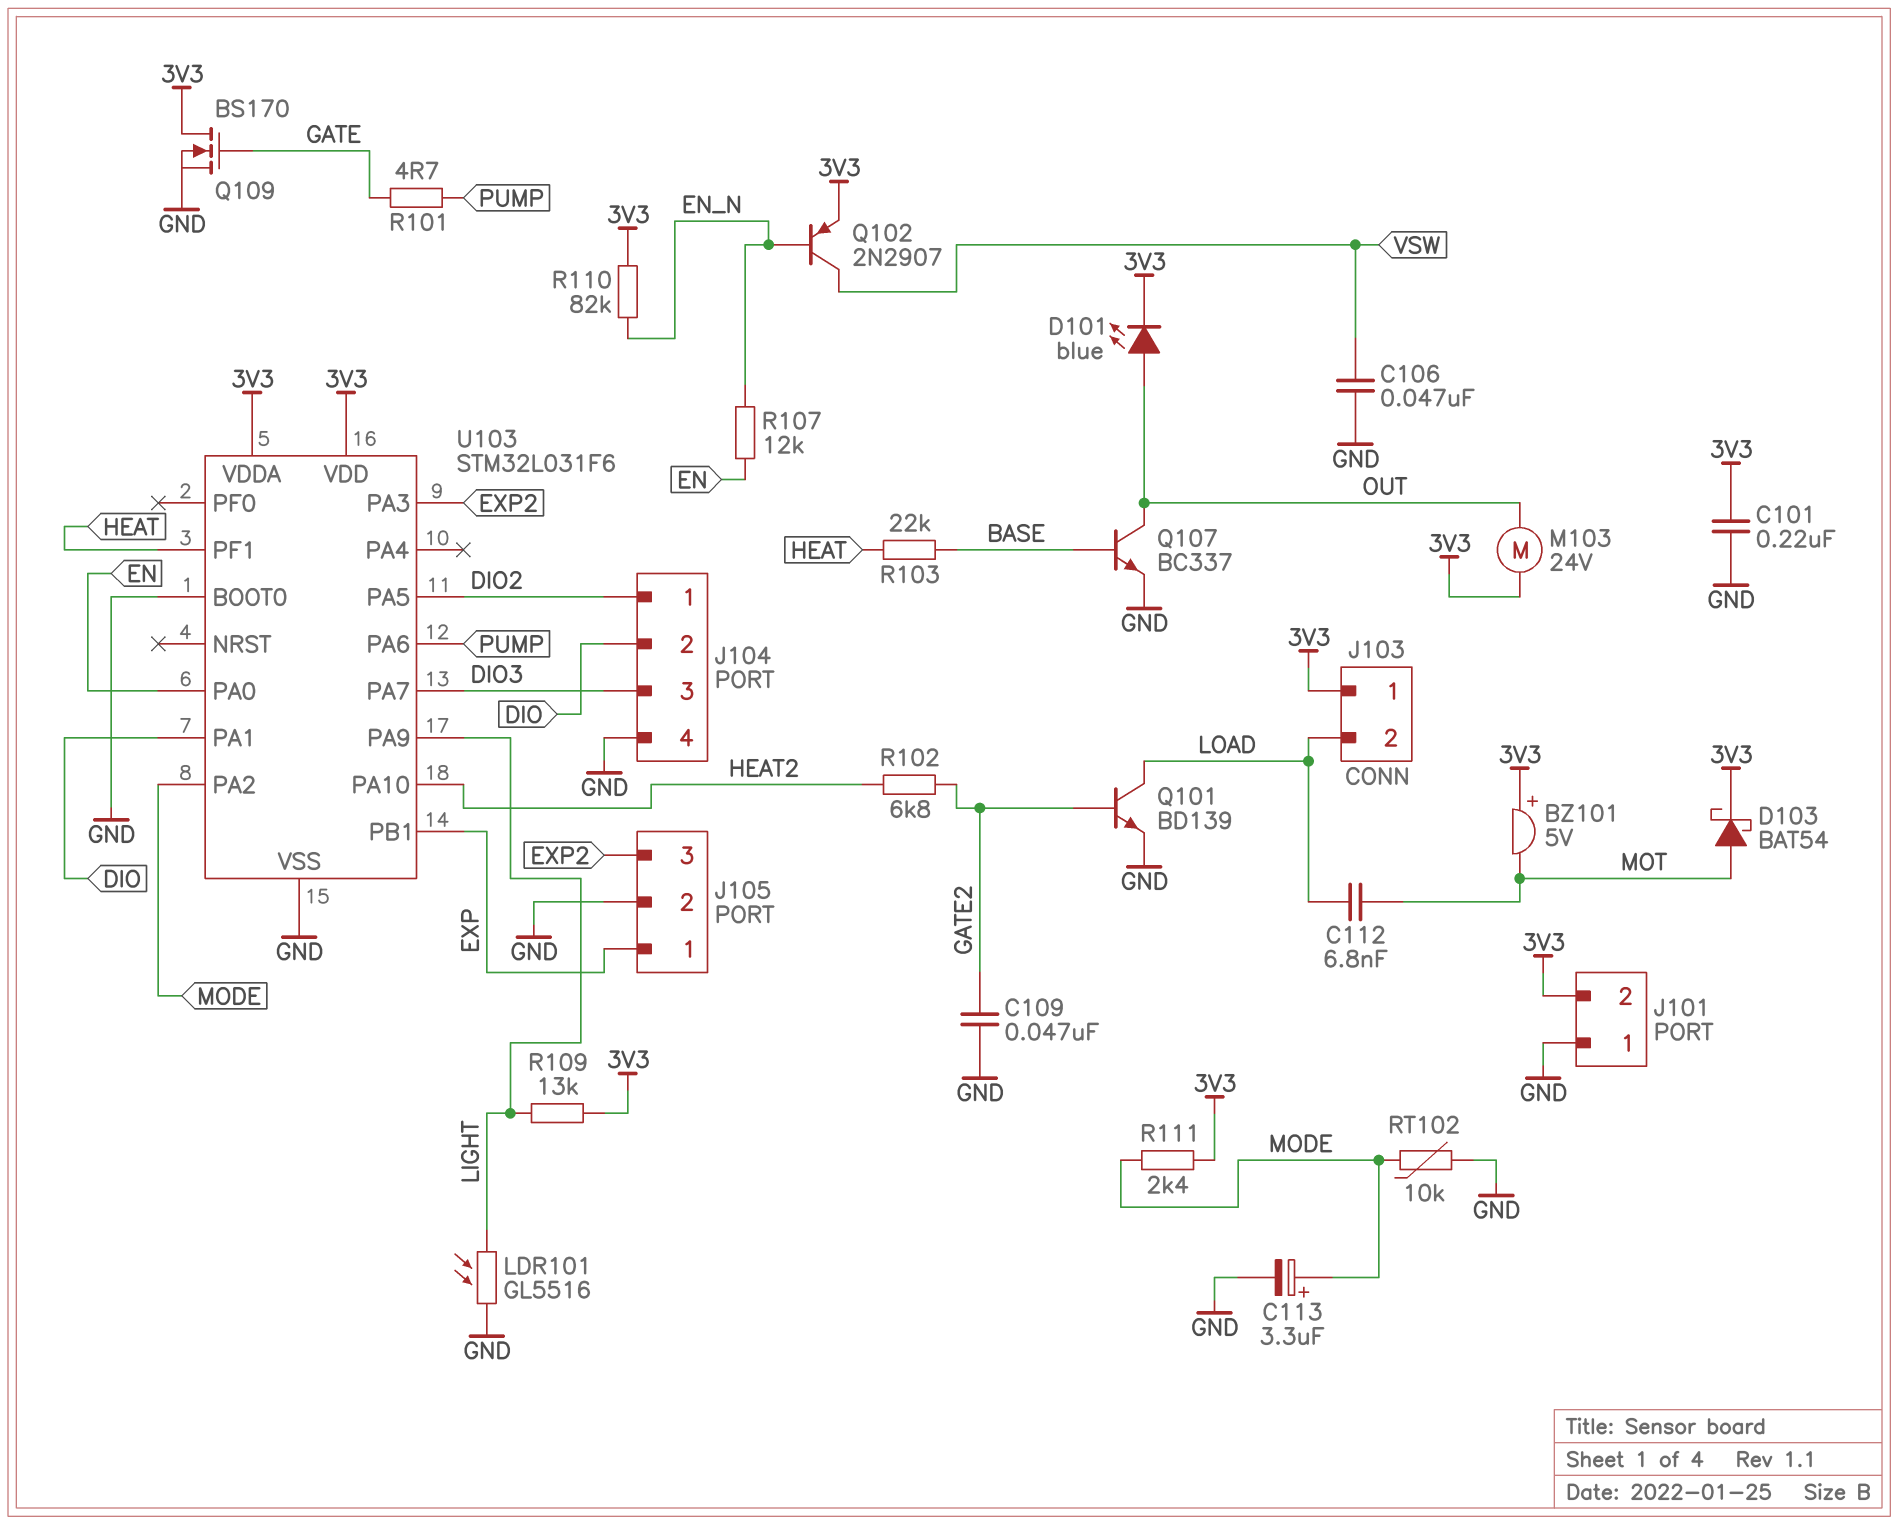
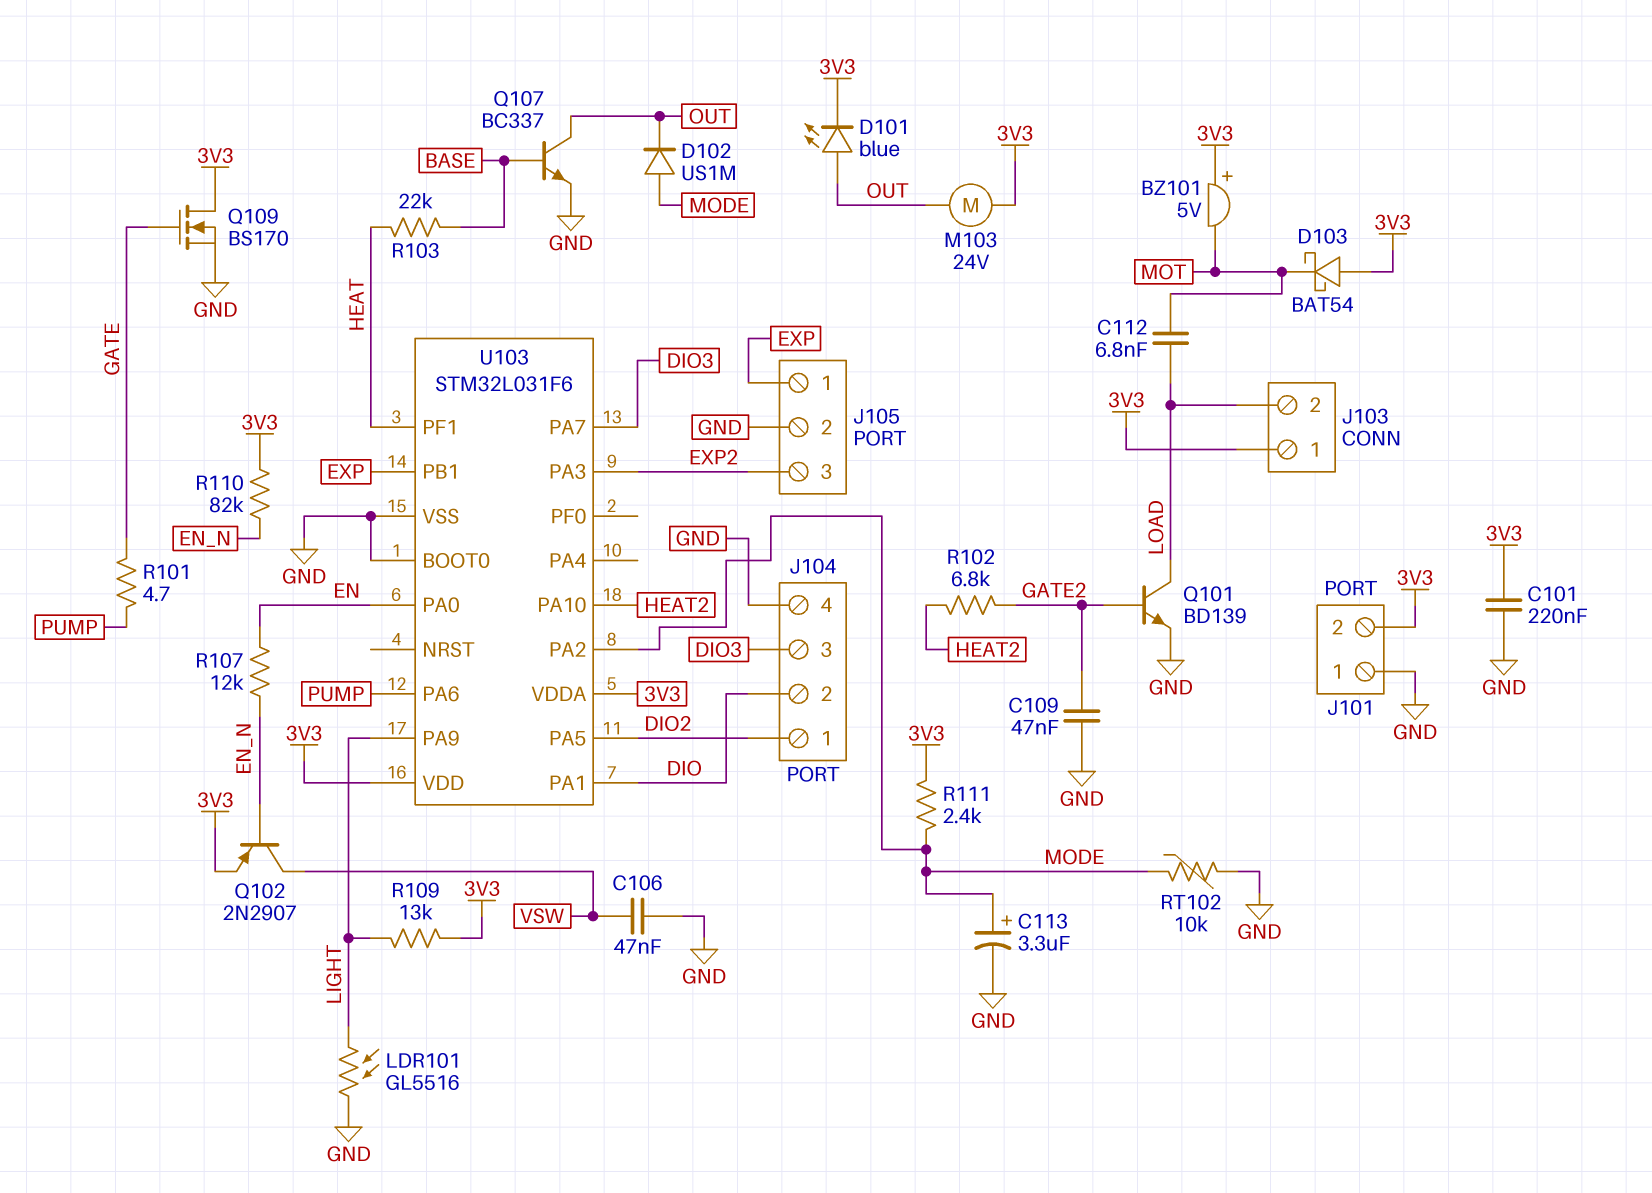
D102: none -> diode US1M (A MODE, K OUT)
D103: schottky BAT54 (A MOT, K 3V3) -> schottky BAT54 (A 3V3, K MOT)

